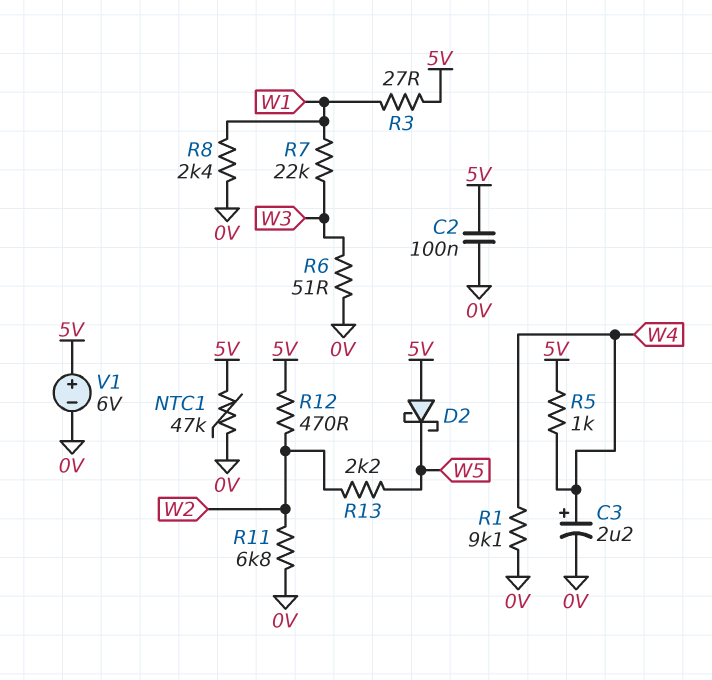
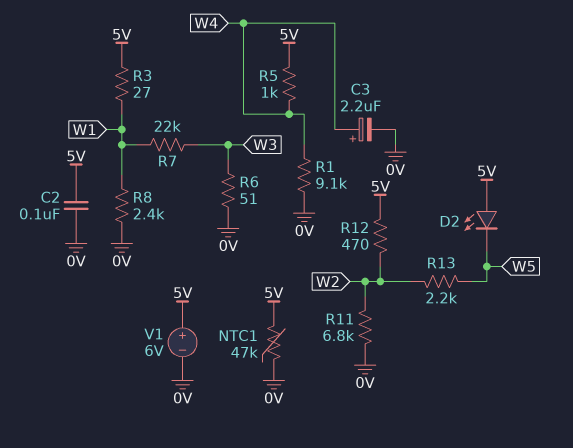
D2: schottky (A 5V, K W5) -> LED (A 5V, K W5)

